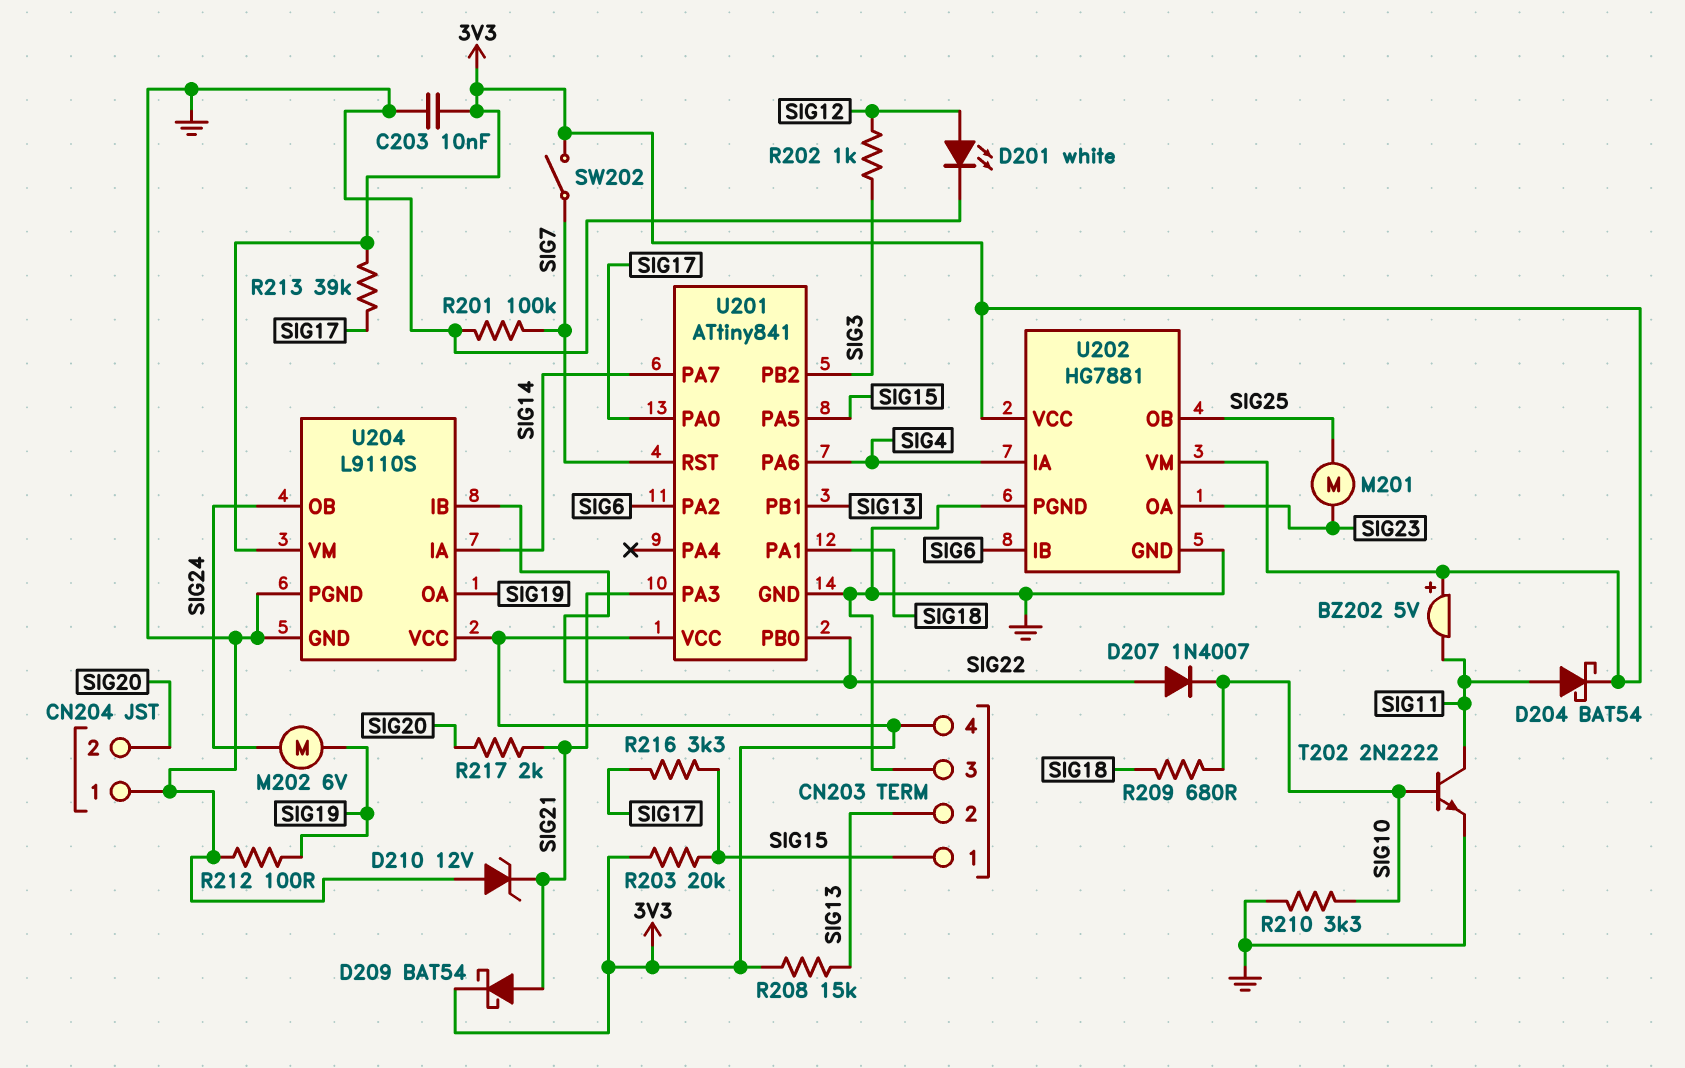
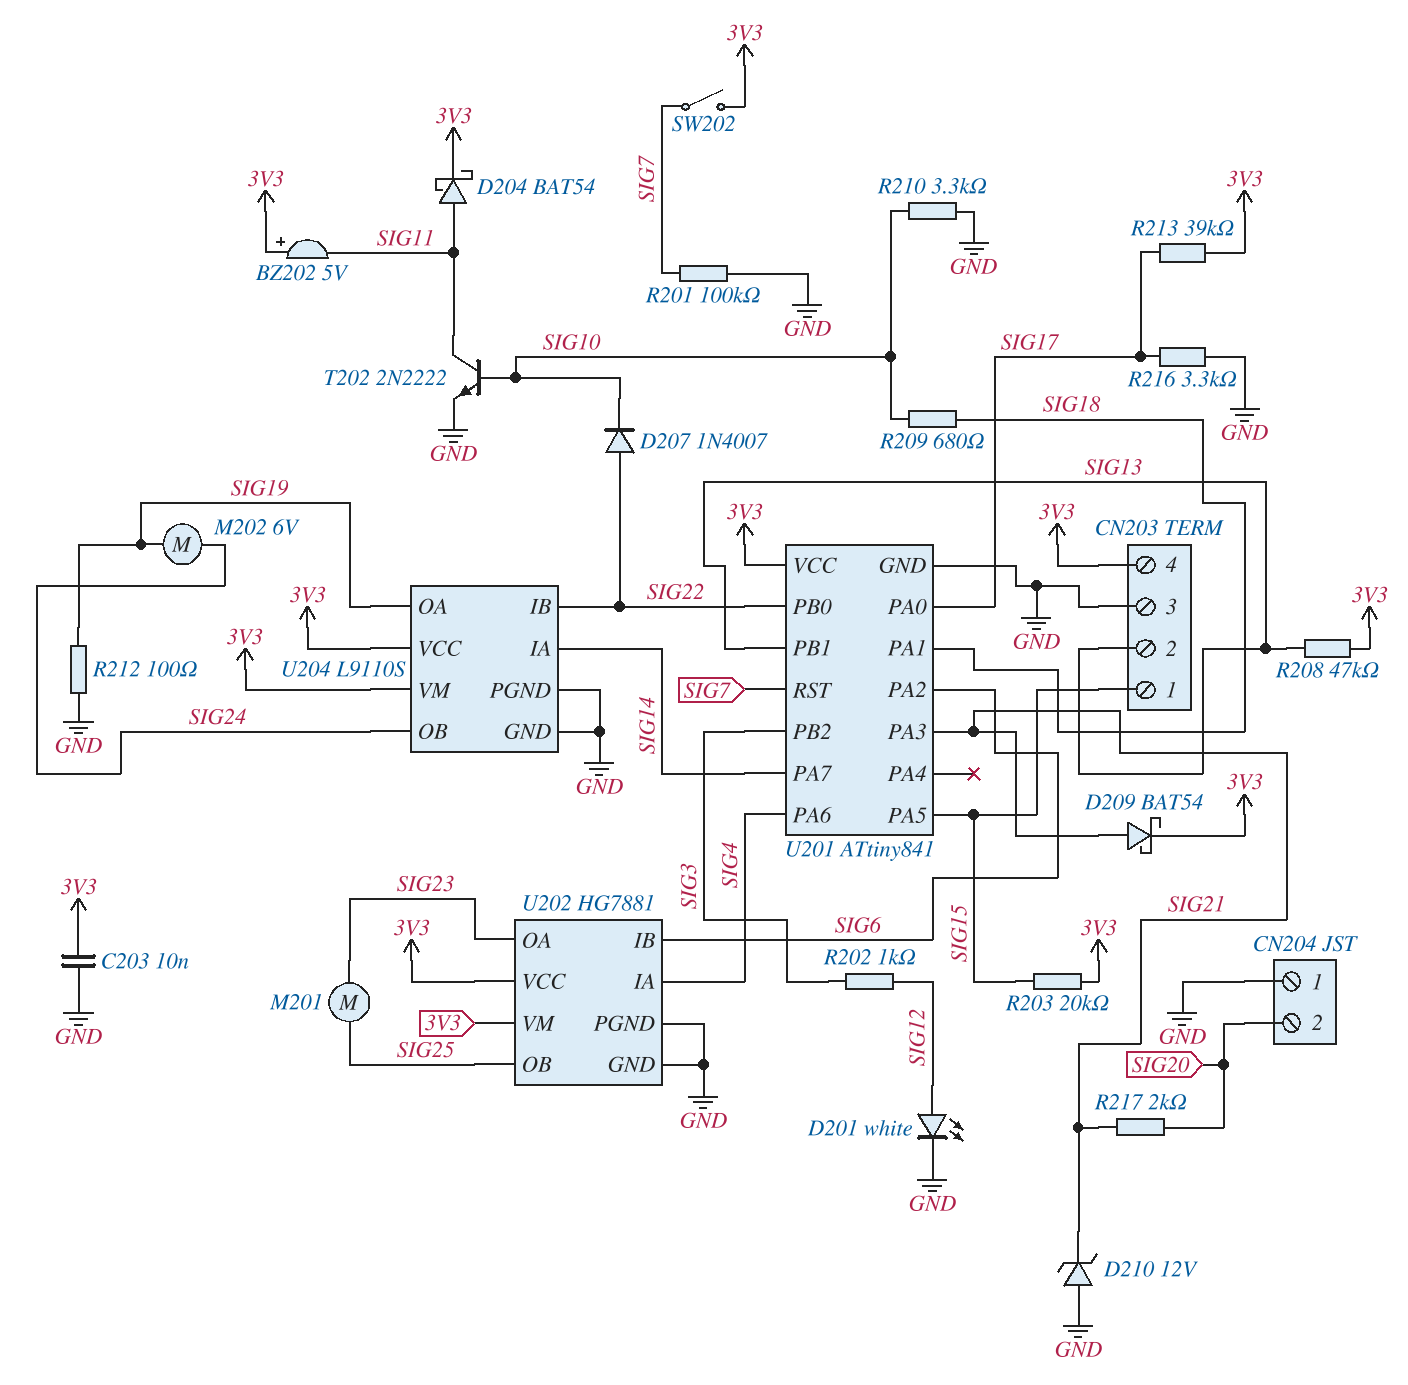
R208: 15k (3V3, SIG13) -> 47k (3V3, SIG13)
R216: 3.3k (SIG15, SIG17) -> 3.3k (GND, SIG17)

